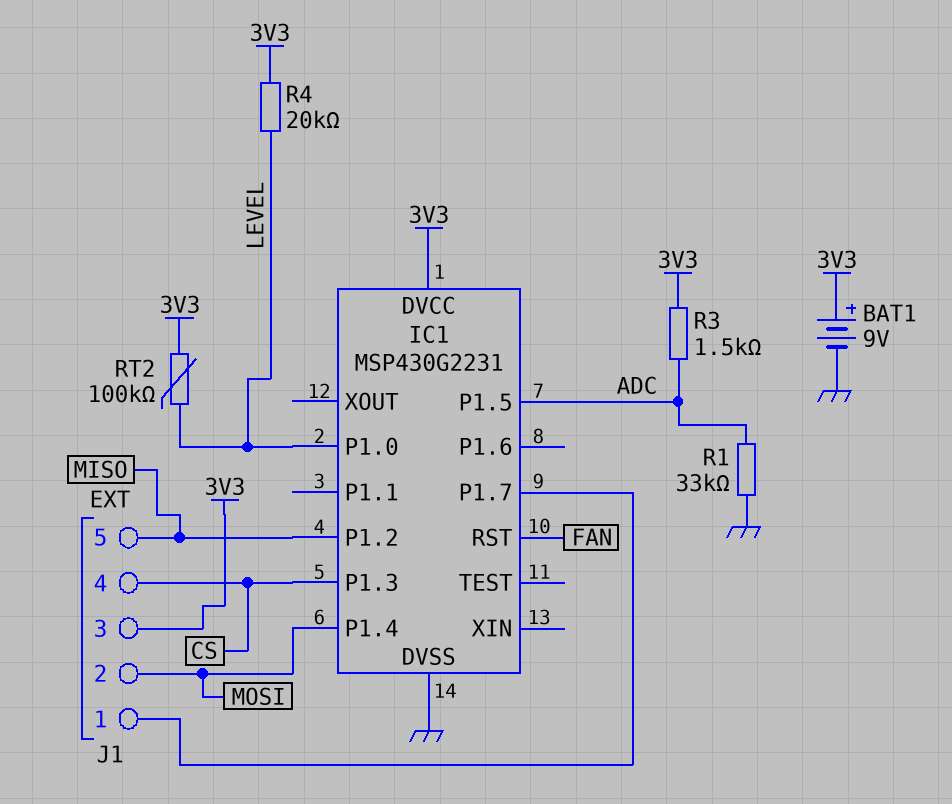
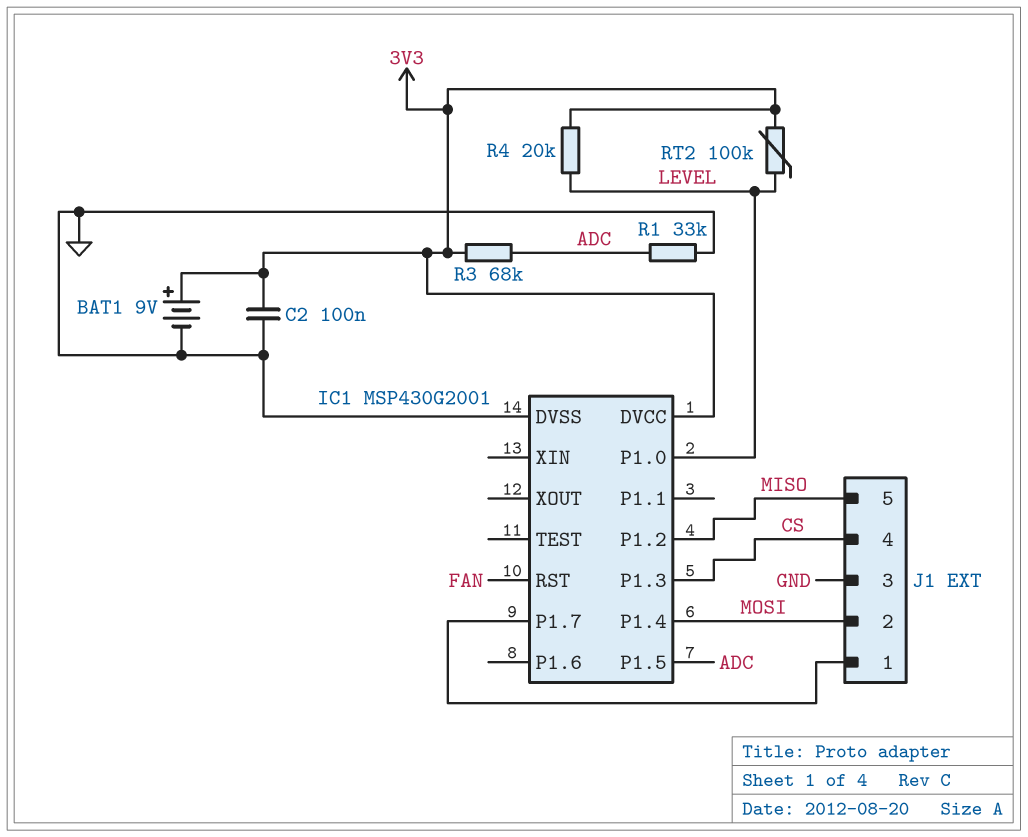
C2: none -> 100nF (3V3, GND)
IC1: MSP430G2231 -> MSP430G2001
J1 pin 3: 3V3 -> GND
R3: 1.5k (3V3, ADC) -> 68k (3V3, ADC)

